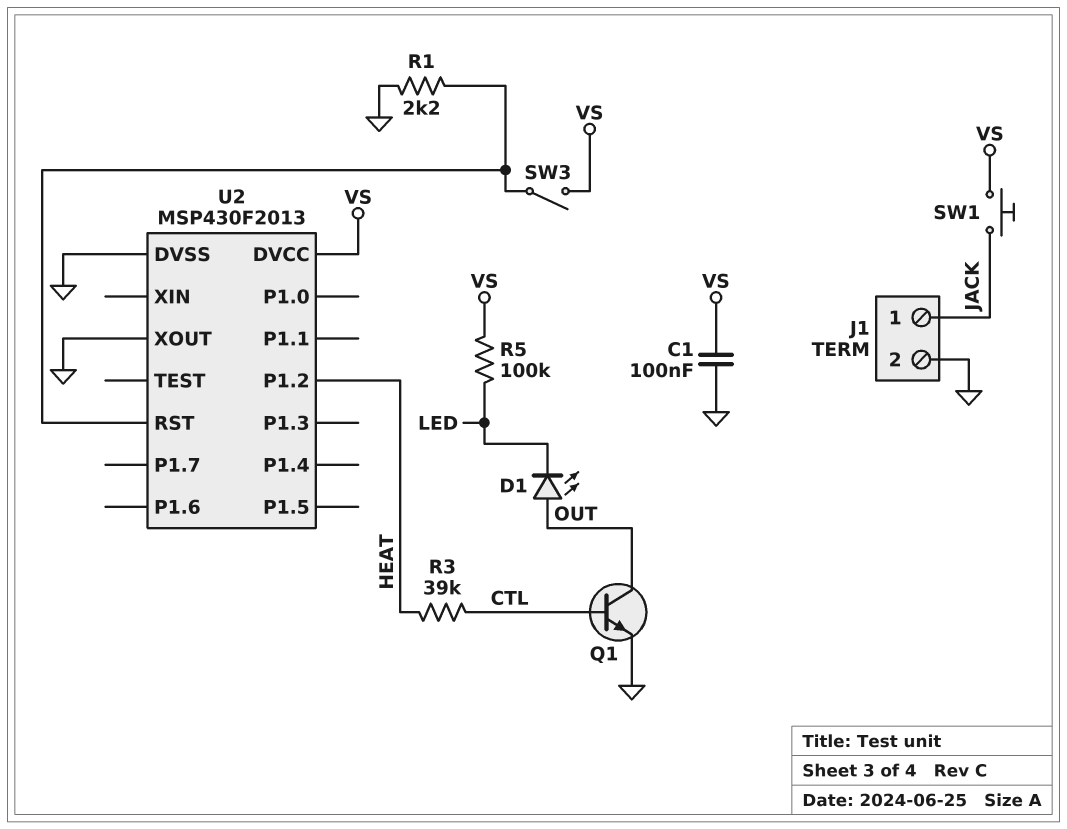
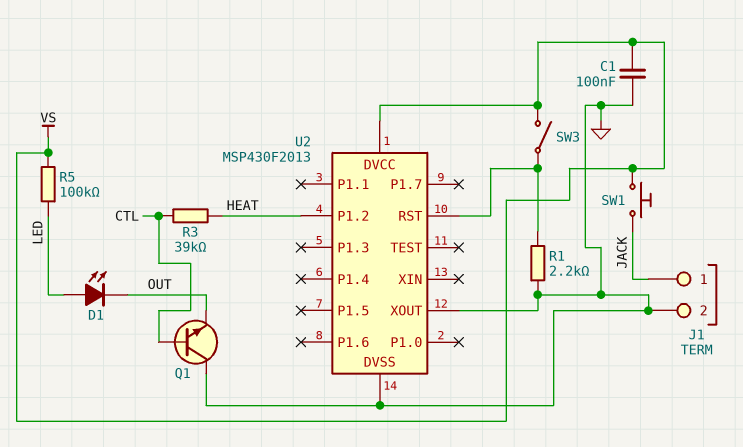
D1: LED (A OUT, K LED) -> LED (A LED, K OUT)
Q1: NPN (B CTL, C OUT, E GND) -> NPN (B CTL, C GND, E OUT)

